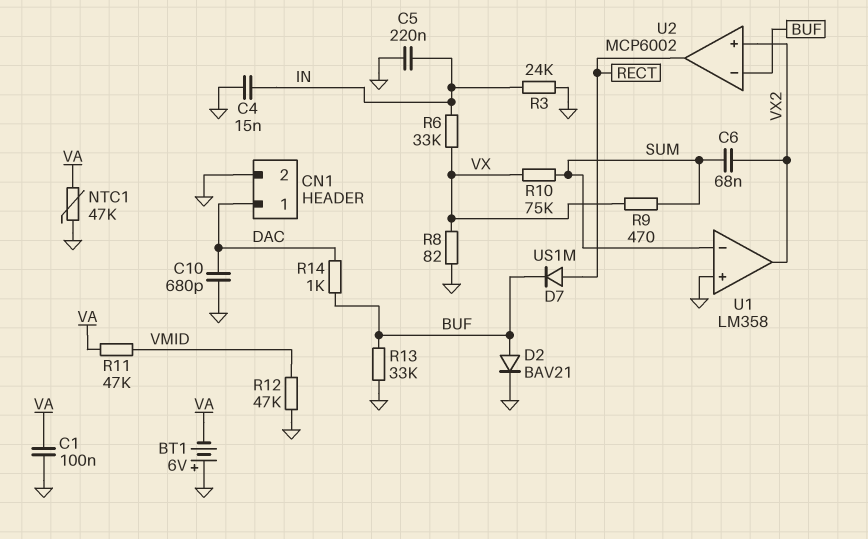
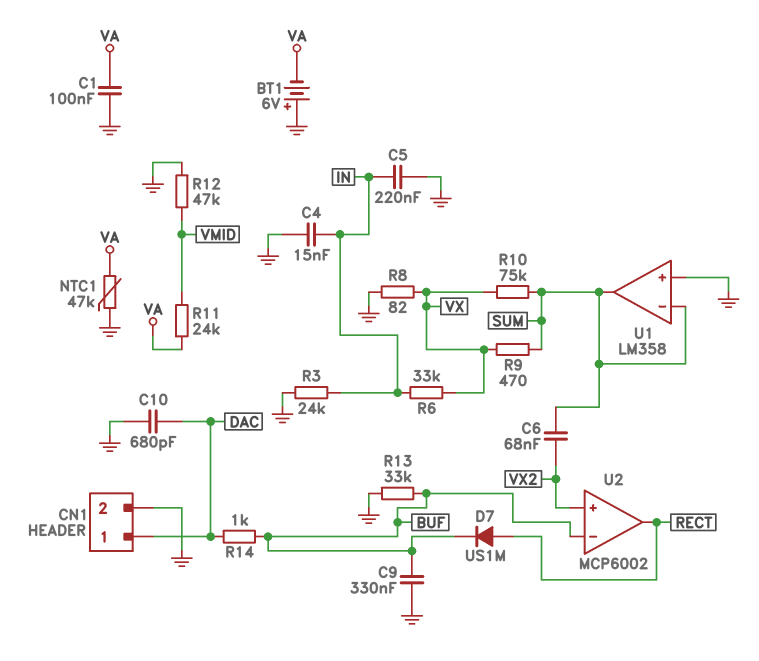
C9: none -> 330nF (BUF, GND)
D2: diode BAV21 (A BUF, K GND) -> none
R11: 47k (VA, VMID) -> 24k (VA, VMID)
U1 pin out: VX2 -> SUM

